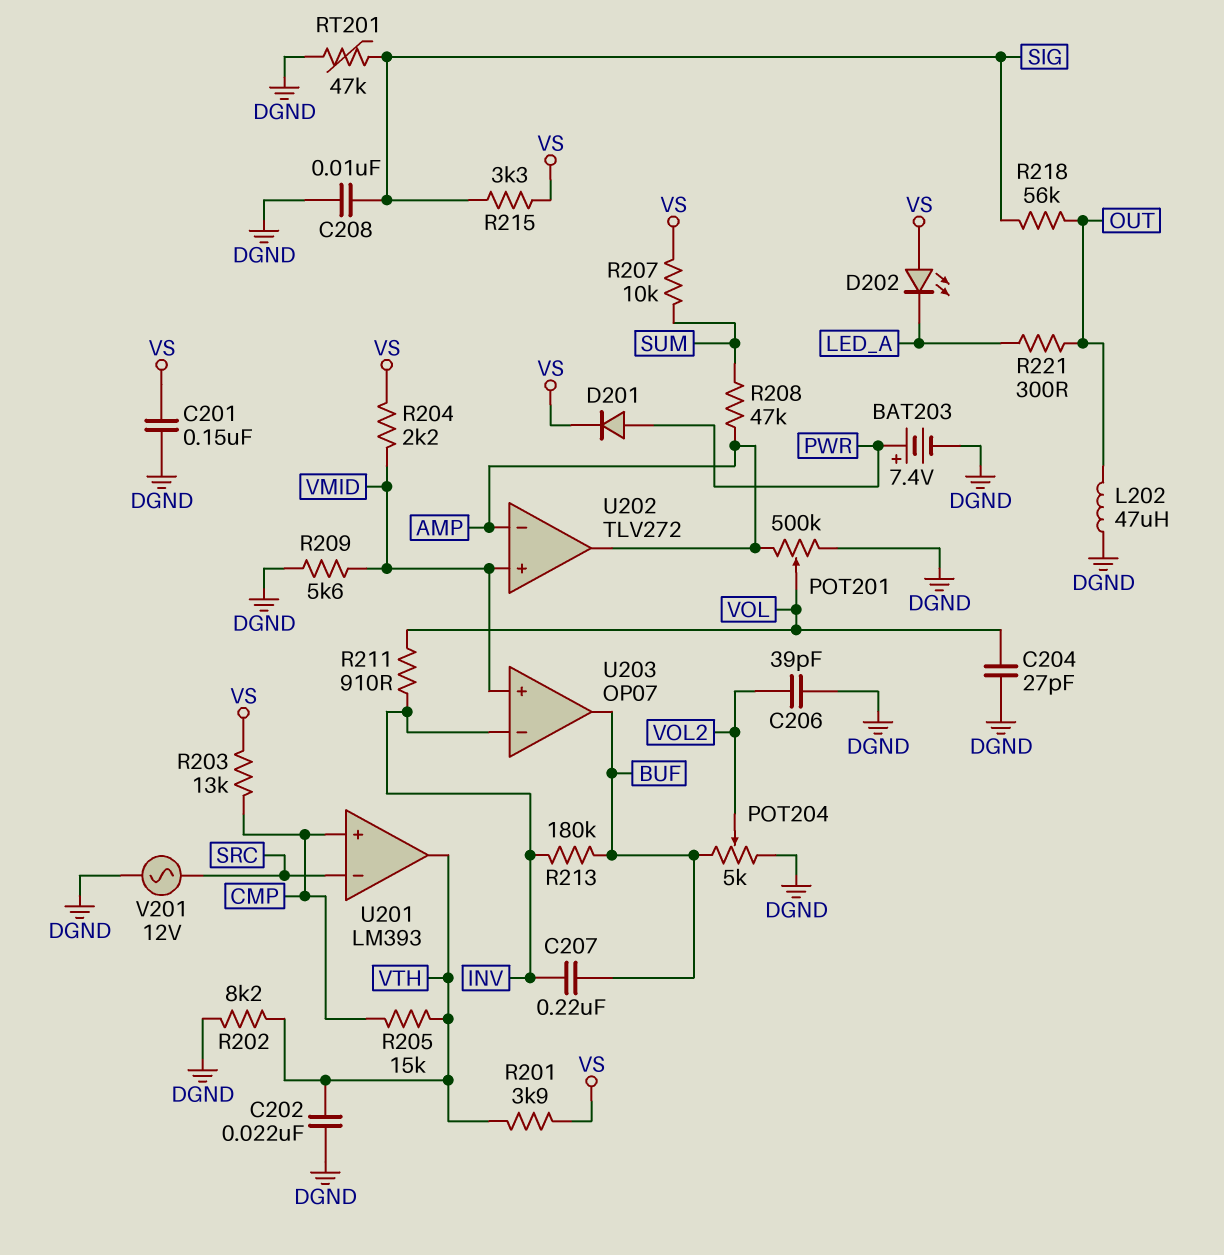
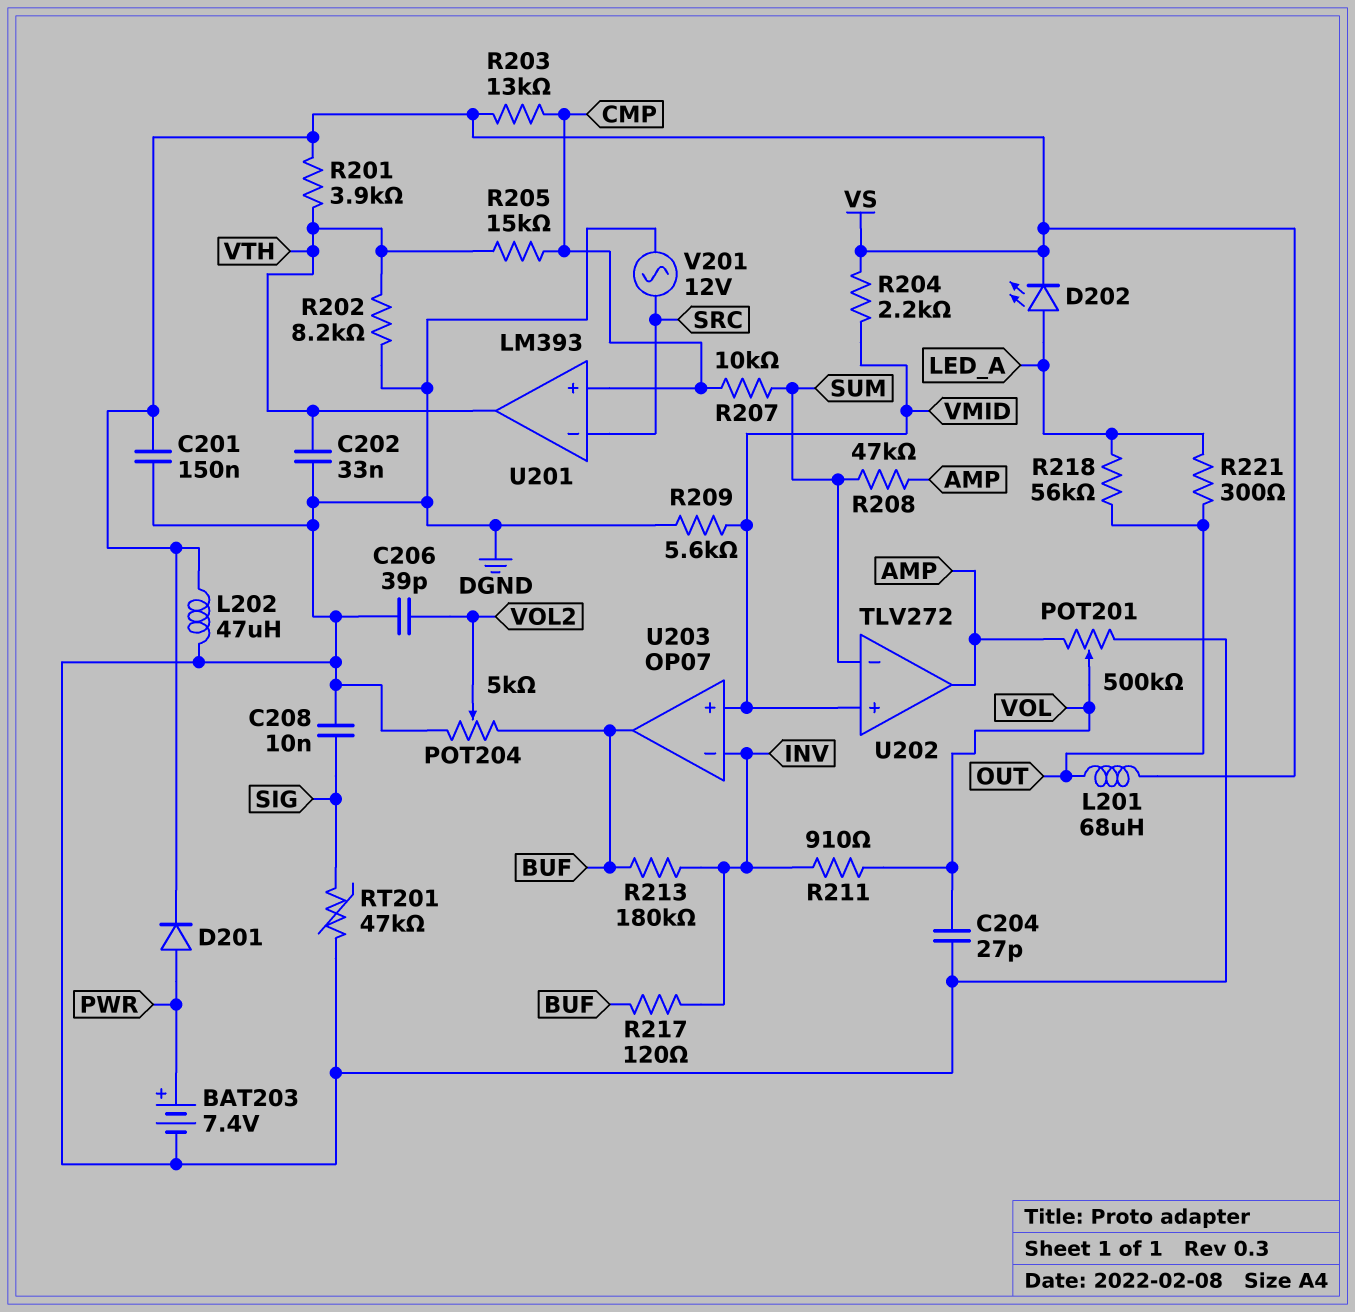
C202: 22nF (DGND, VTH) -> 33nF (DGND, VTH)
C207: 220nF (BUF, INV) -> none
D202: LED (A VS, K LED_A) -> LED (A LED_A, K VS)
L201: none -> 68uH (OUT, VS)
L202: 47uH (DGND, OUT) -> 47uH (DGND, VS)
R207: 10k (SUM, VS) -> 10k (CMP, SUM)
R215: 3.3k (SIG, VS) -> none
R217: none -> 120 (BUF, INV)
R218: 56k (OUT, SIG) -> 56k (LED_A, OUT)
U202 pin in-: AMP -> SUM

